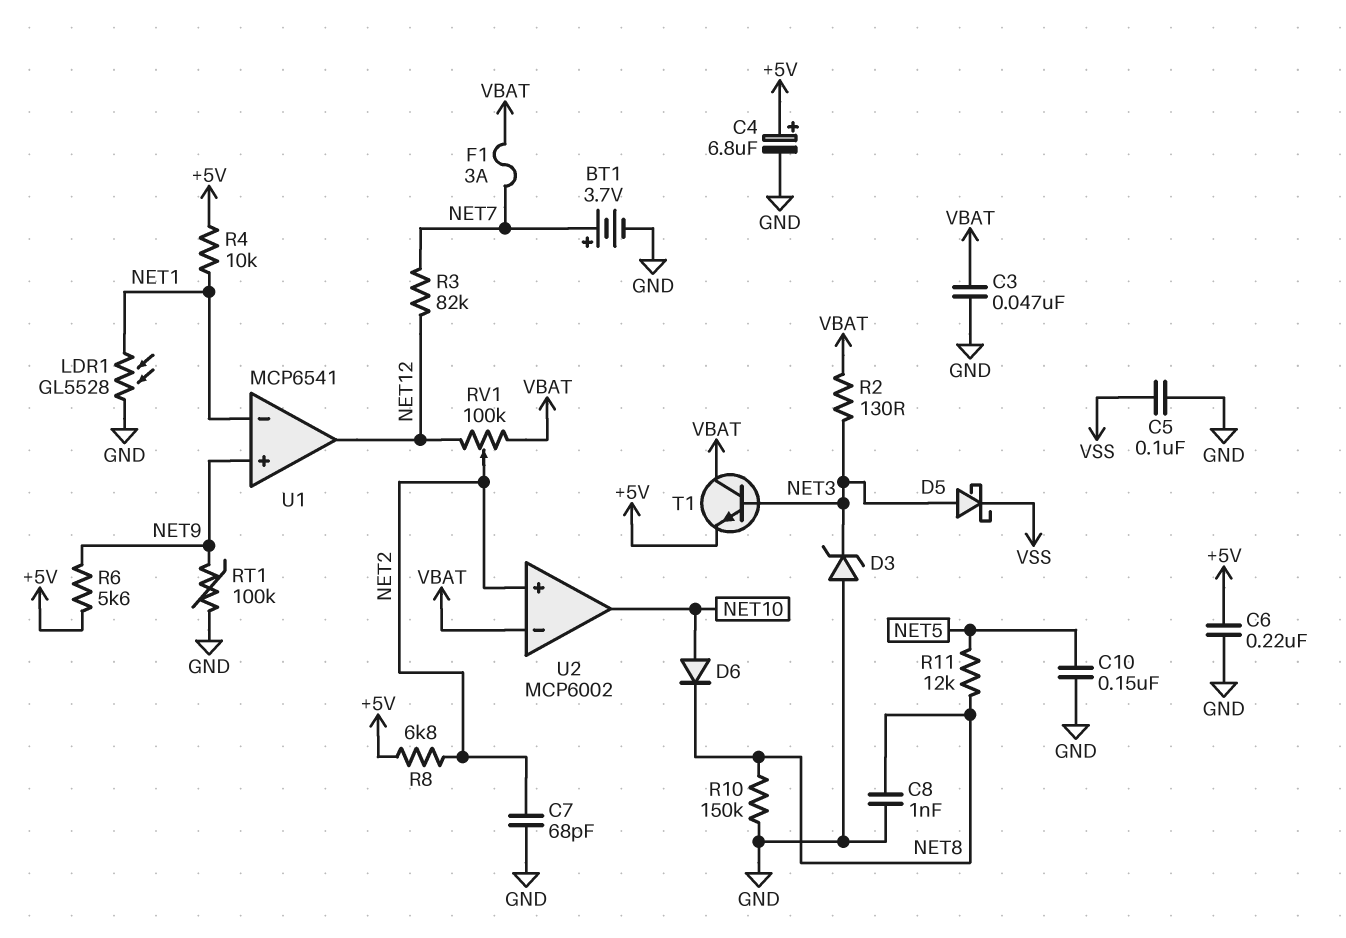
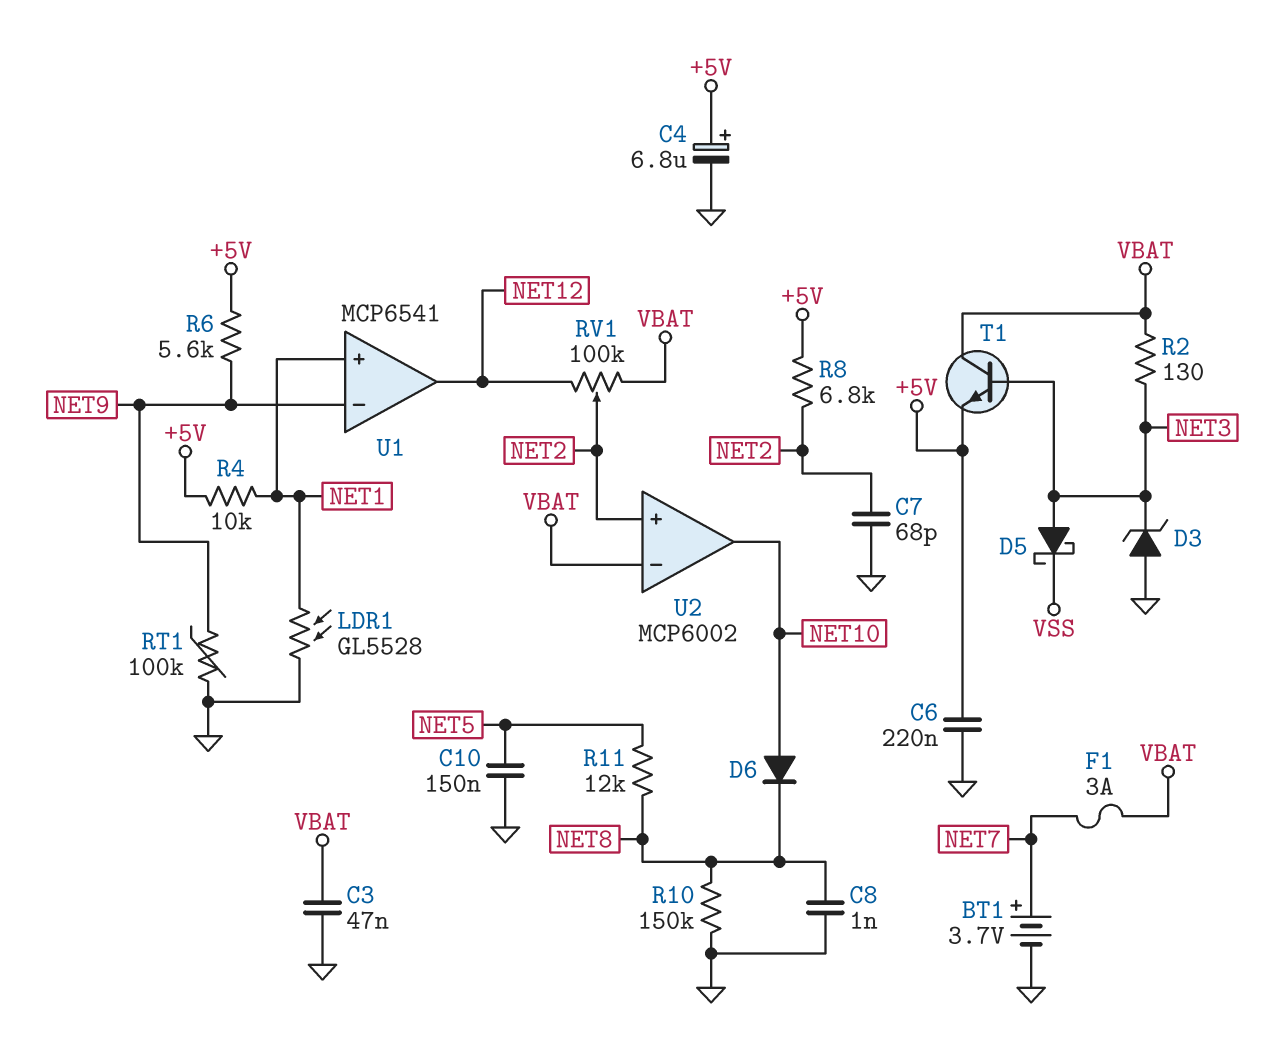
C5: 100nF (GND, VSS) -> none
R3: 82k (NET7, NET12) -> none
U1 pin in+: NET9 -> NET1
U1 pin in-: NET1 -> NET9

